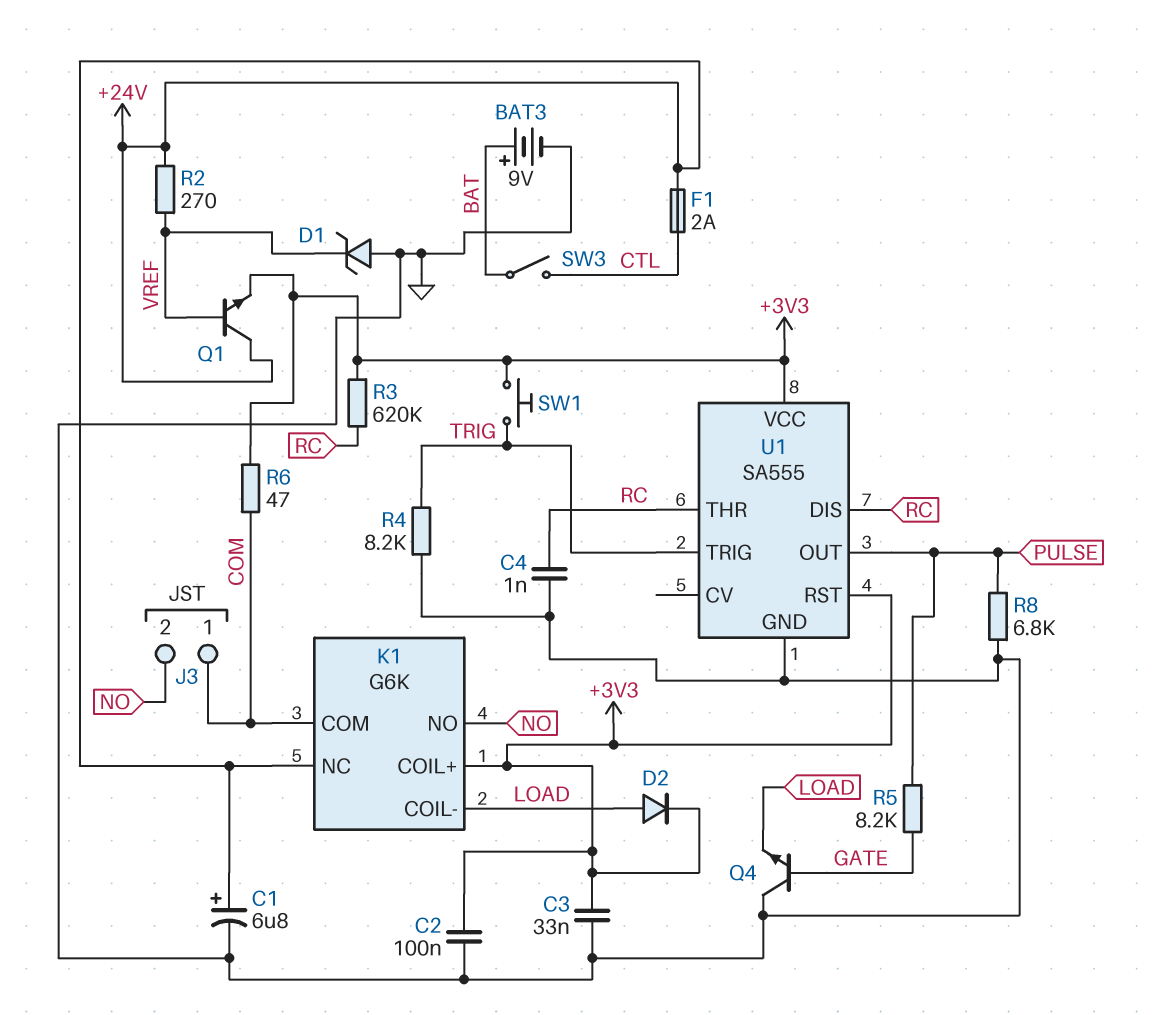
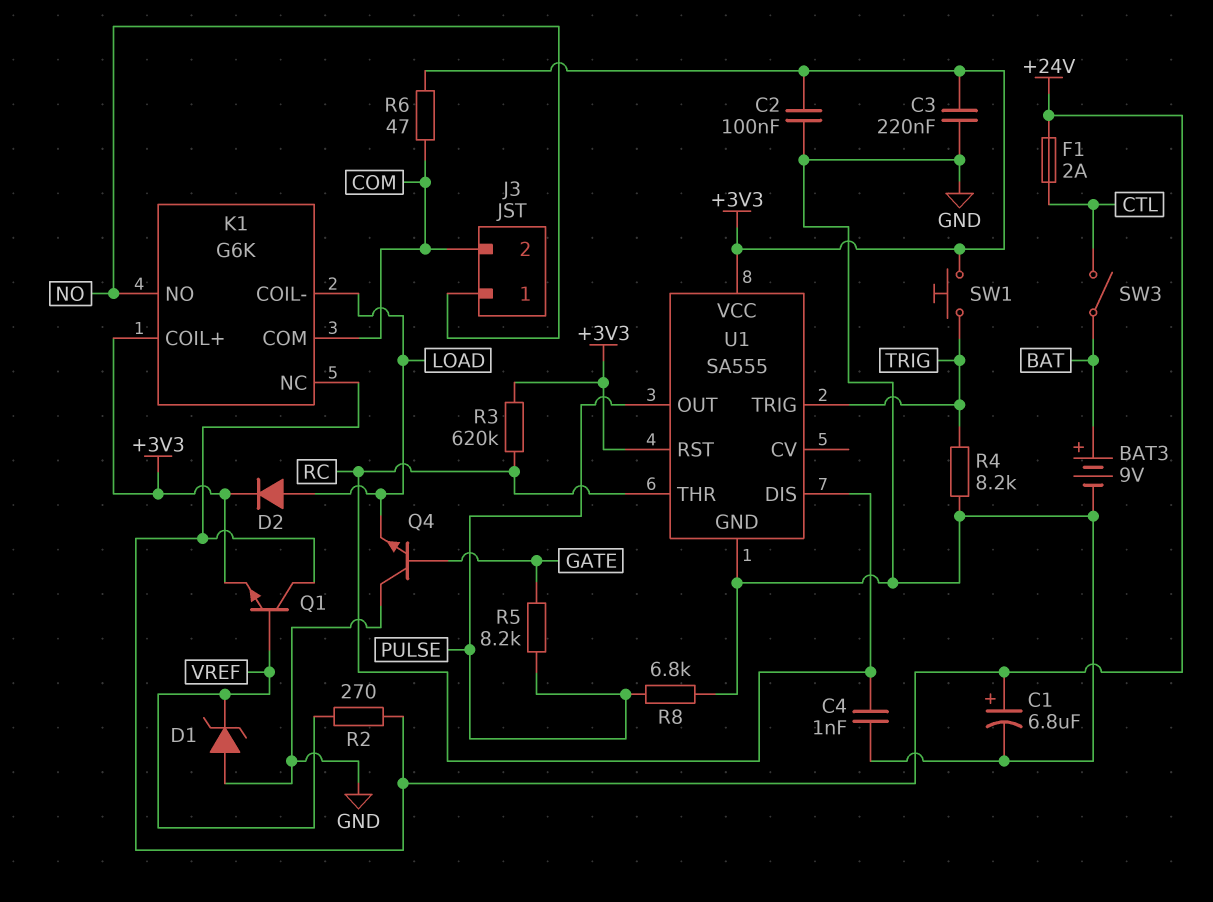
C3: 33nF (+3V3, GND) -> 220nF (+3V3, GND)
J3 pin 1: COM -> NO
J3 pin 2: NO -> COM

